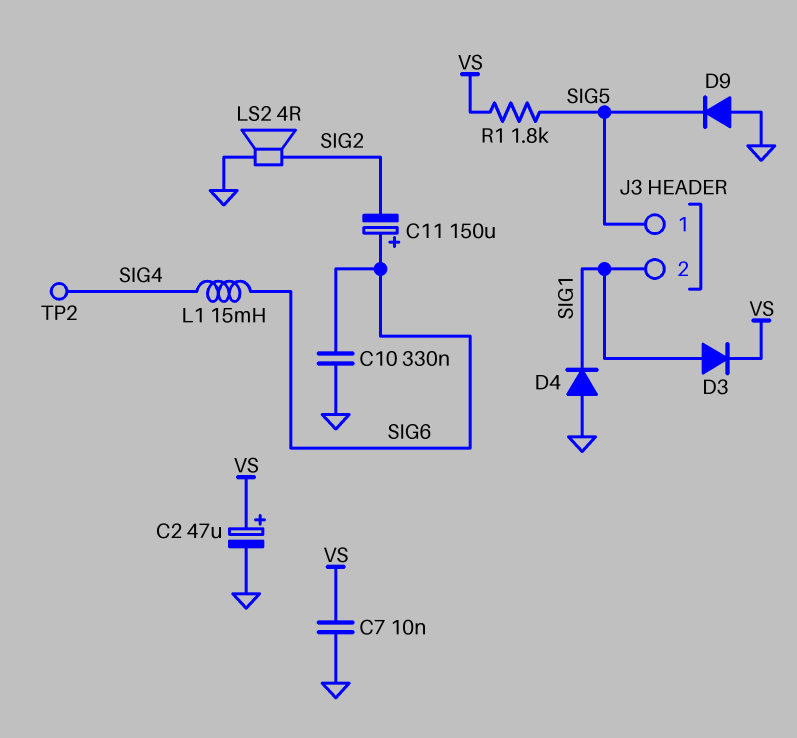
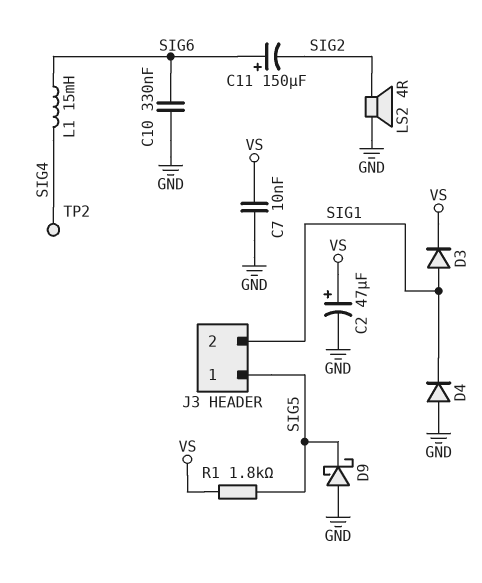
D9: diode (A GND, K SIG5) -> schottky (A GND, K SIG5)

